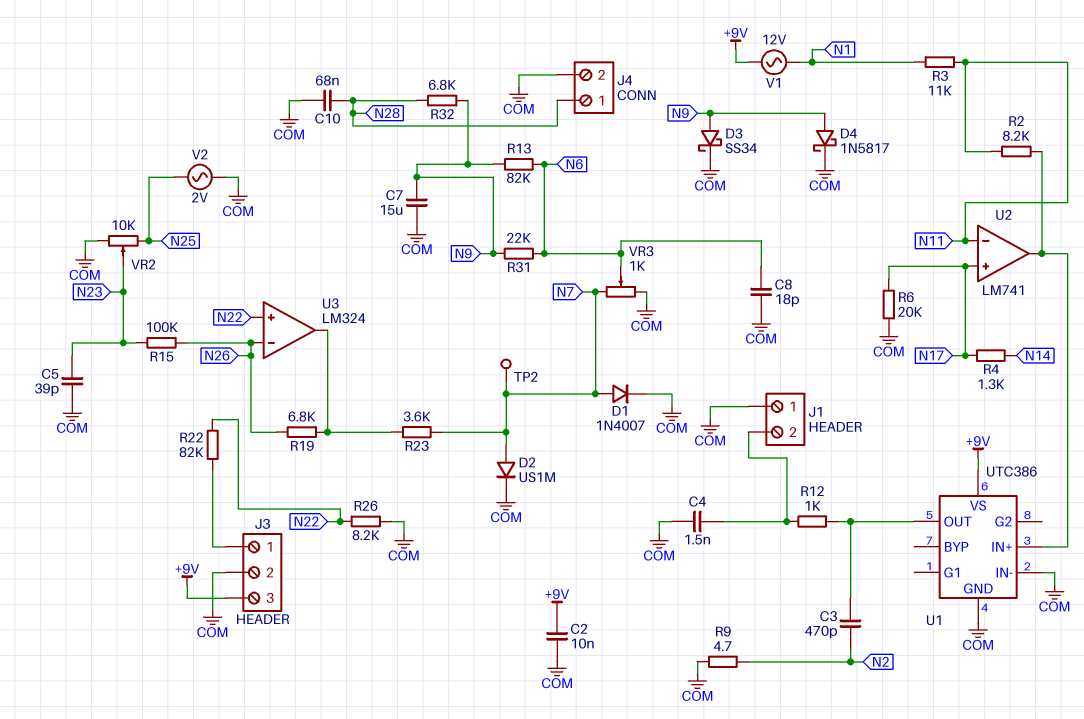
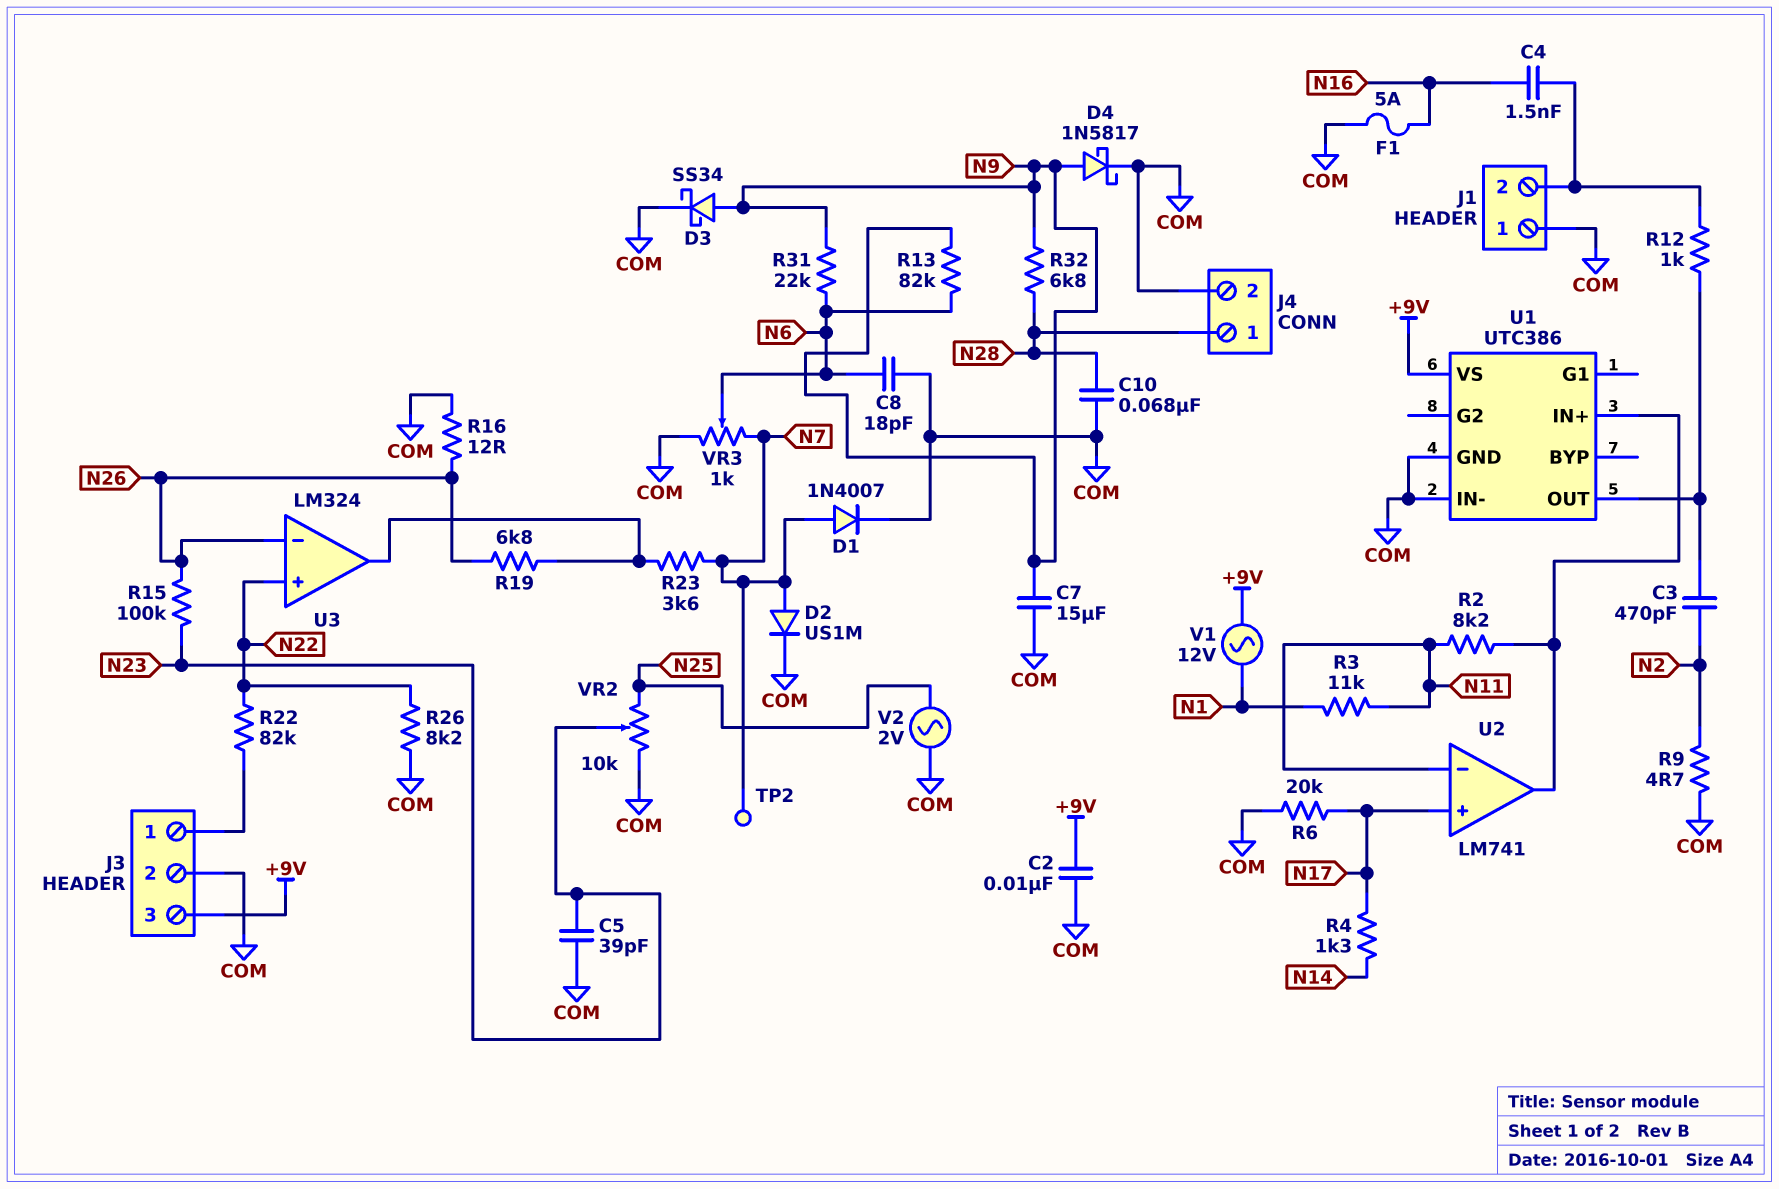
C4: 1.5nF (COM, J1/2) -> 1.5nF (J1/2, N16)
F1: none -> 5A (COM, N16)
R16: none -> 12 (COM, N26)

